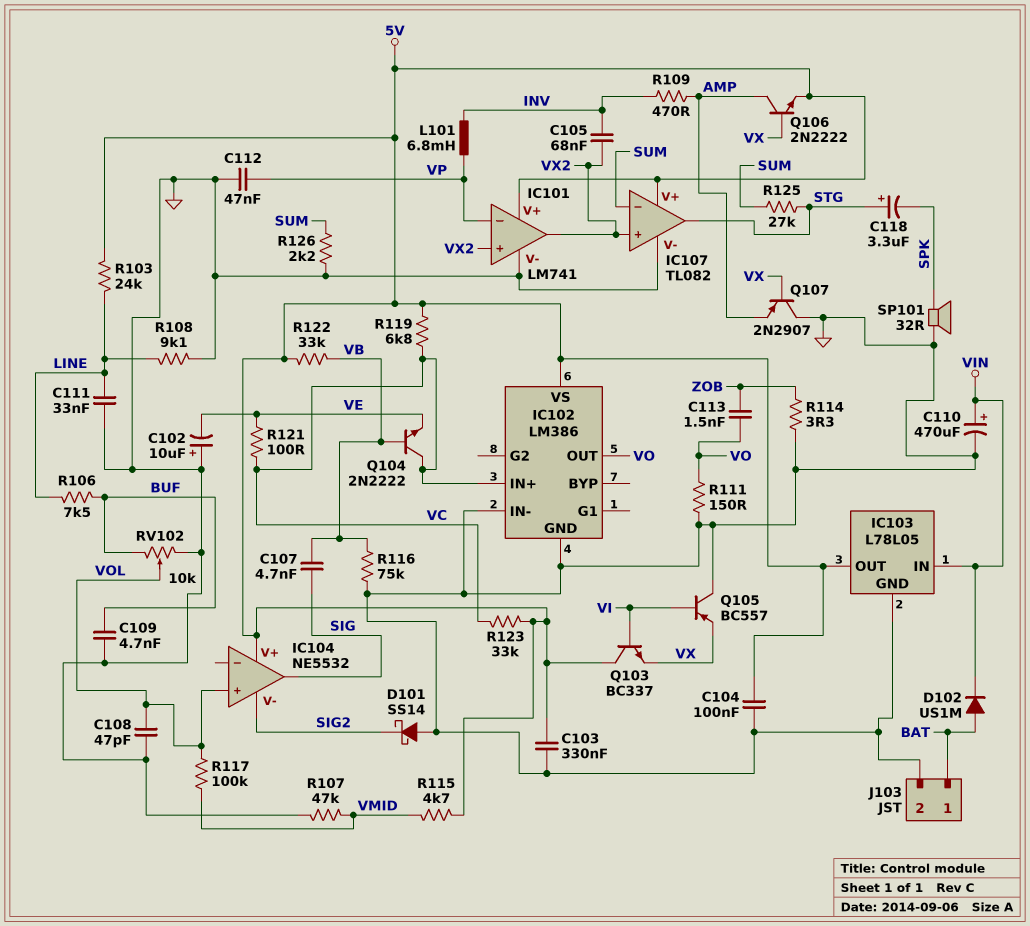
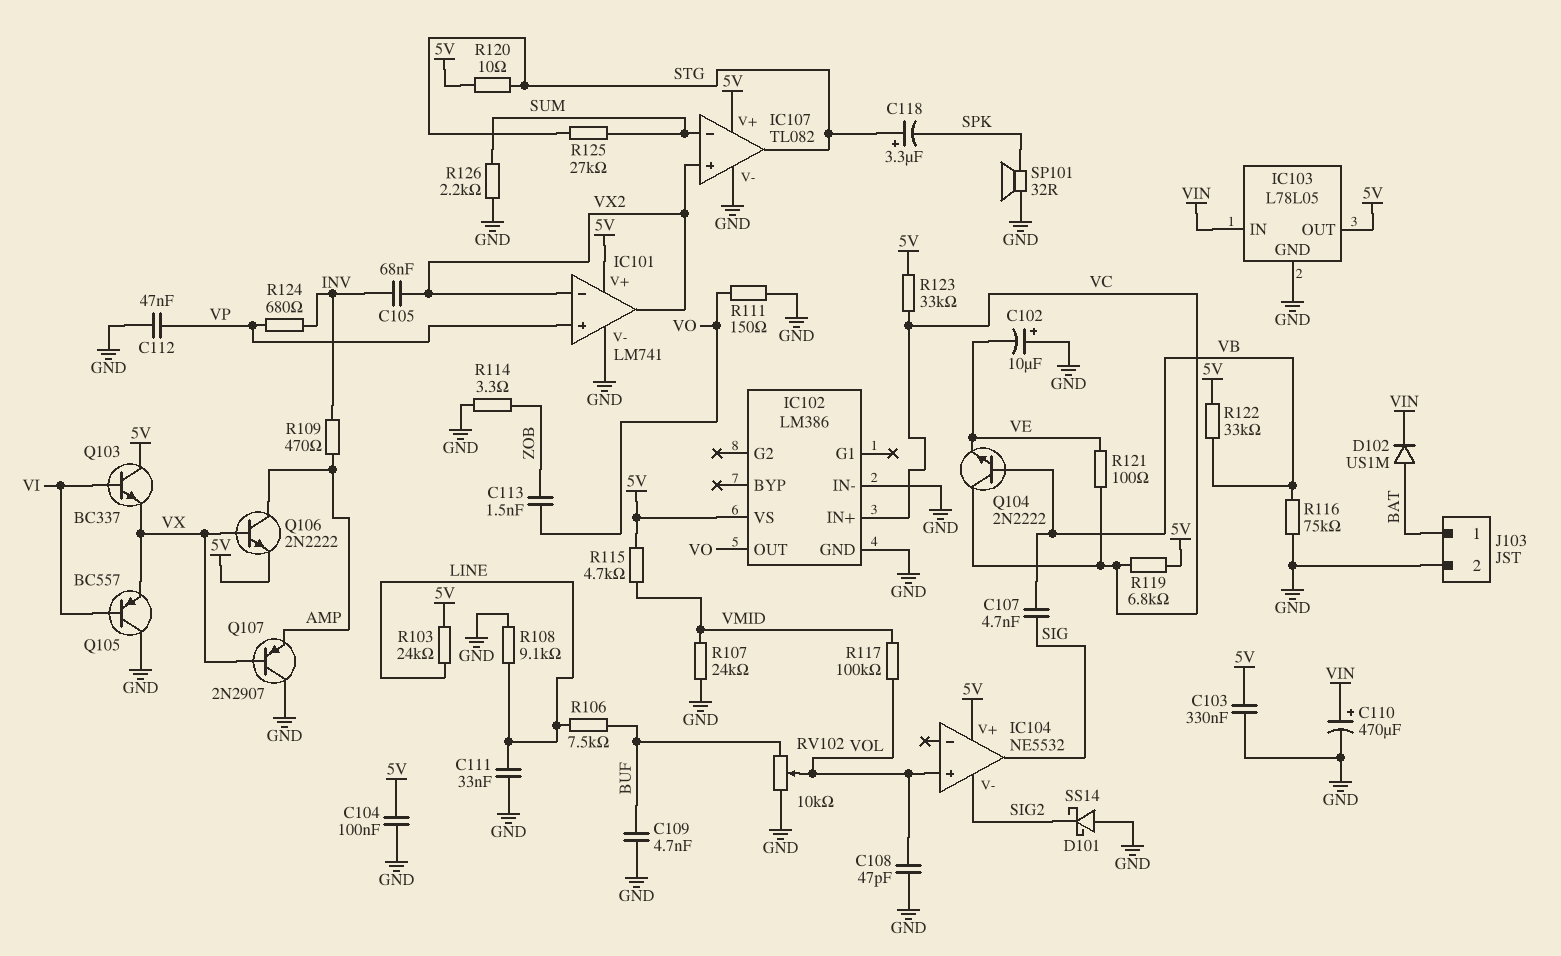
IC101 pin in+: VX2 -> VP
IC101 pin in-: VP -> VX2
L101: 6.8mH (INV, VP) -> none
R107: 47k (GND, VMID) -> 24k (GND, VMID)
R120: none -> 10 (5V, STG)
R124: none -> 680 (INV, VP)

